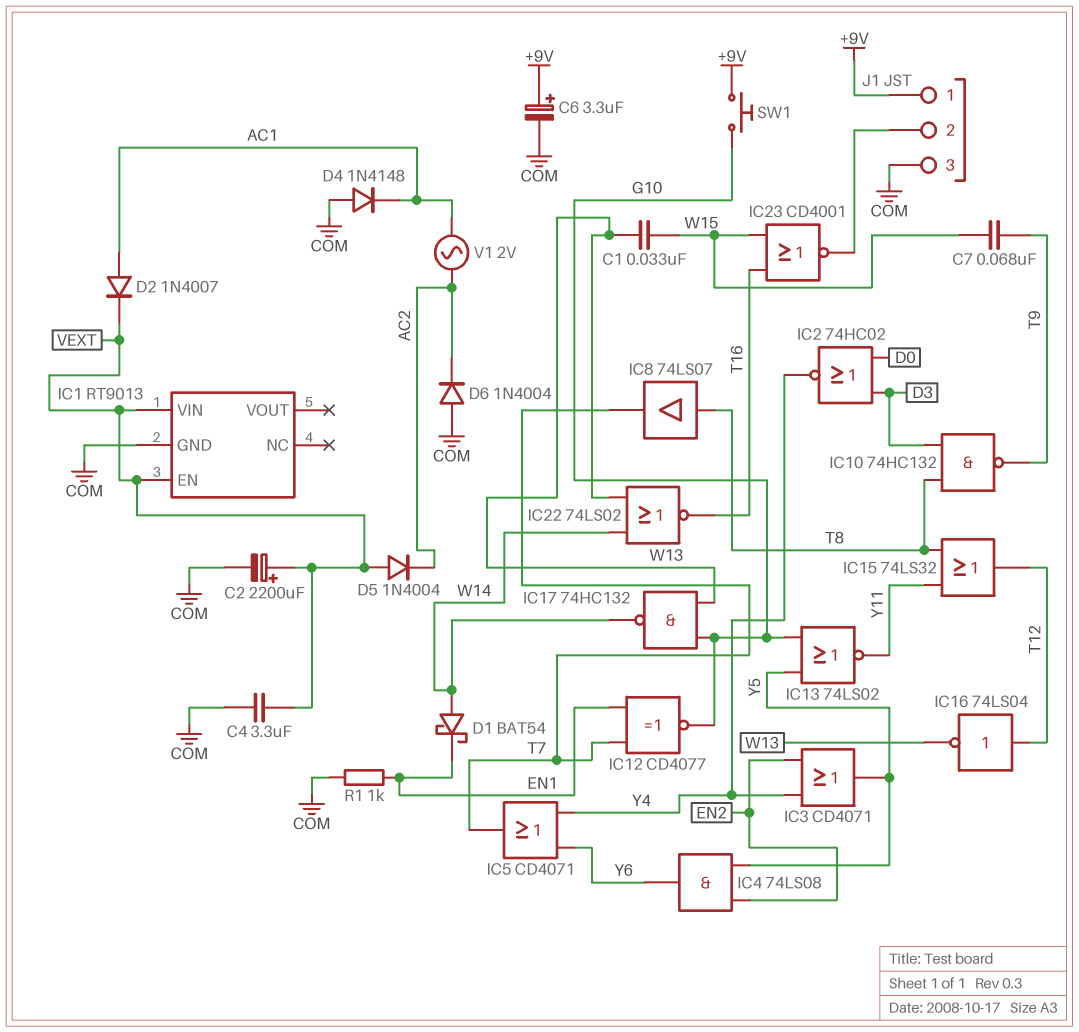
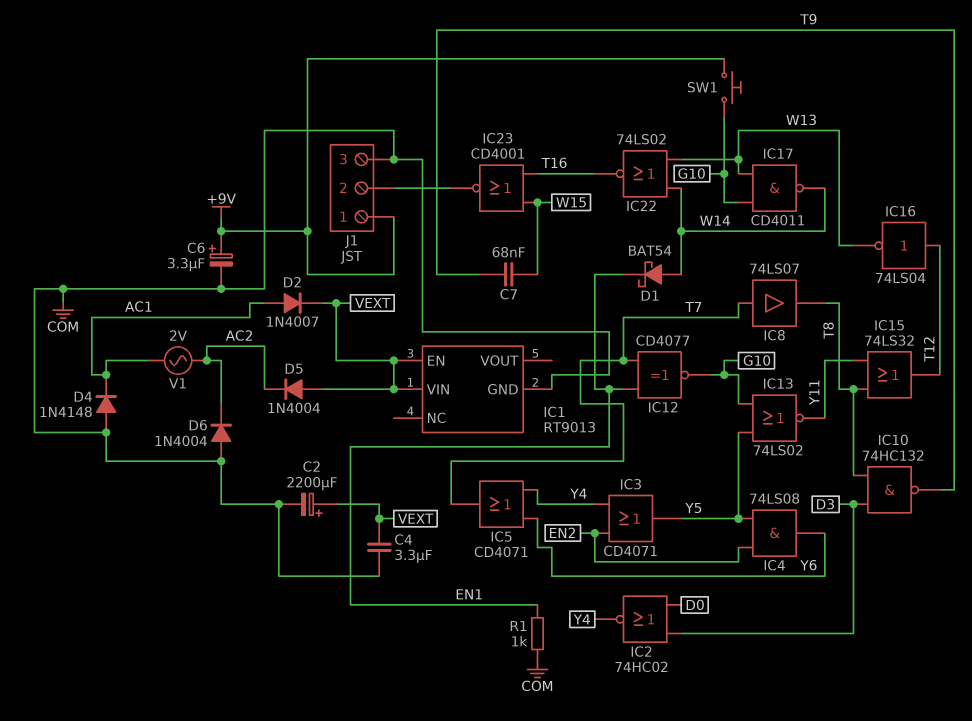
C1: 33nF (W13, W15) -> none
IC8: buffer 74LS07 (in T8, out T7) -> buffer 74LS07 (in T7, out T8)
IC17: NAND 74HC132 (in G10, in W13, out W14) -> NAND CD4011 (in G10, in W13, out W14)

